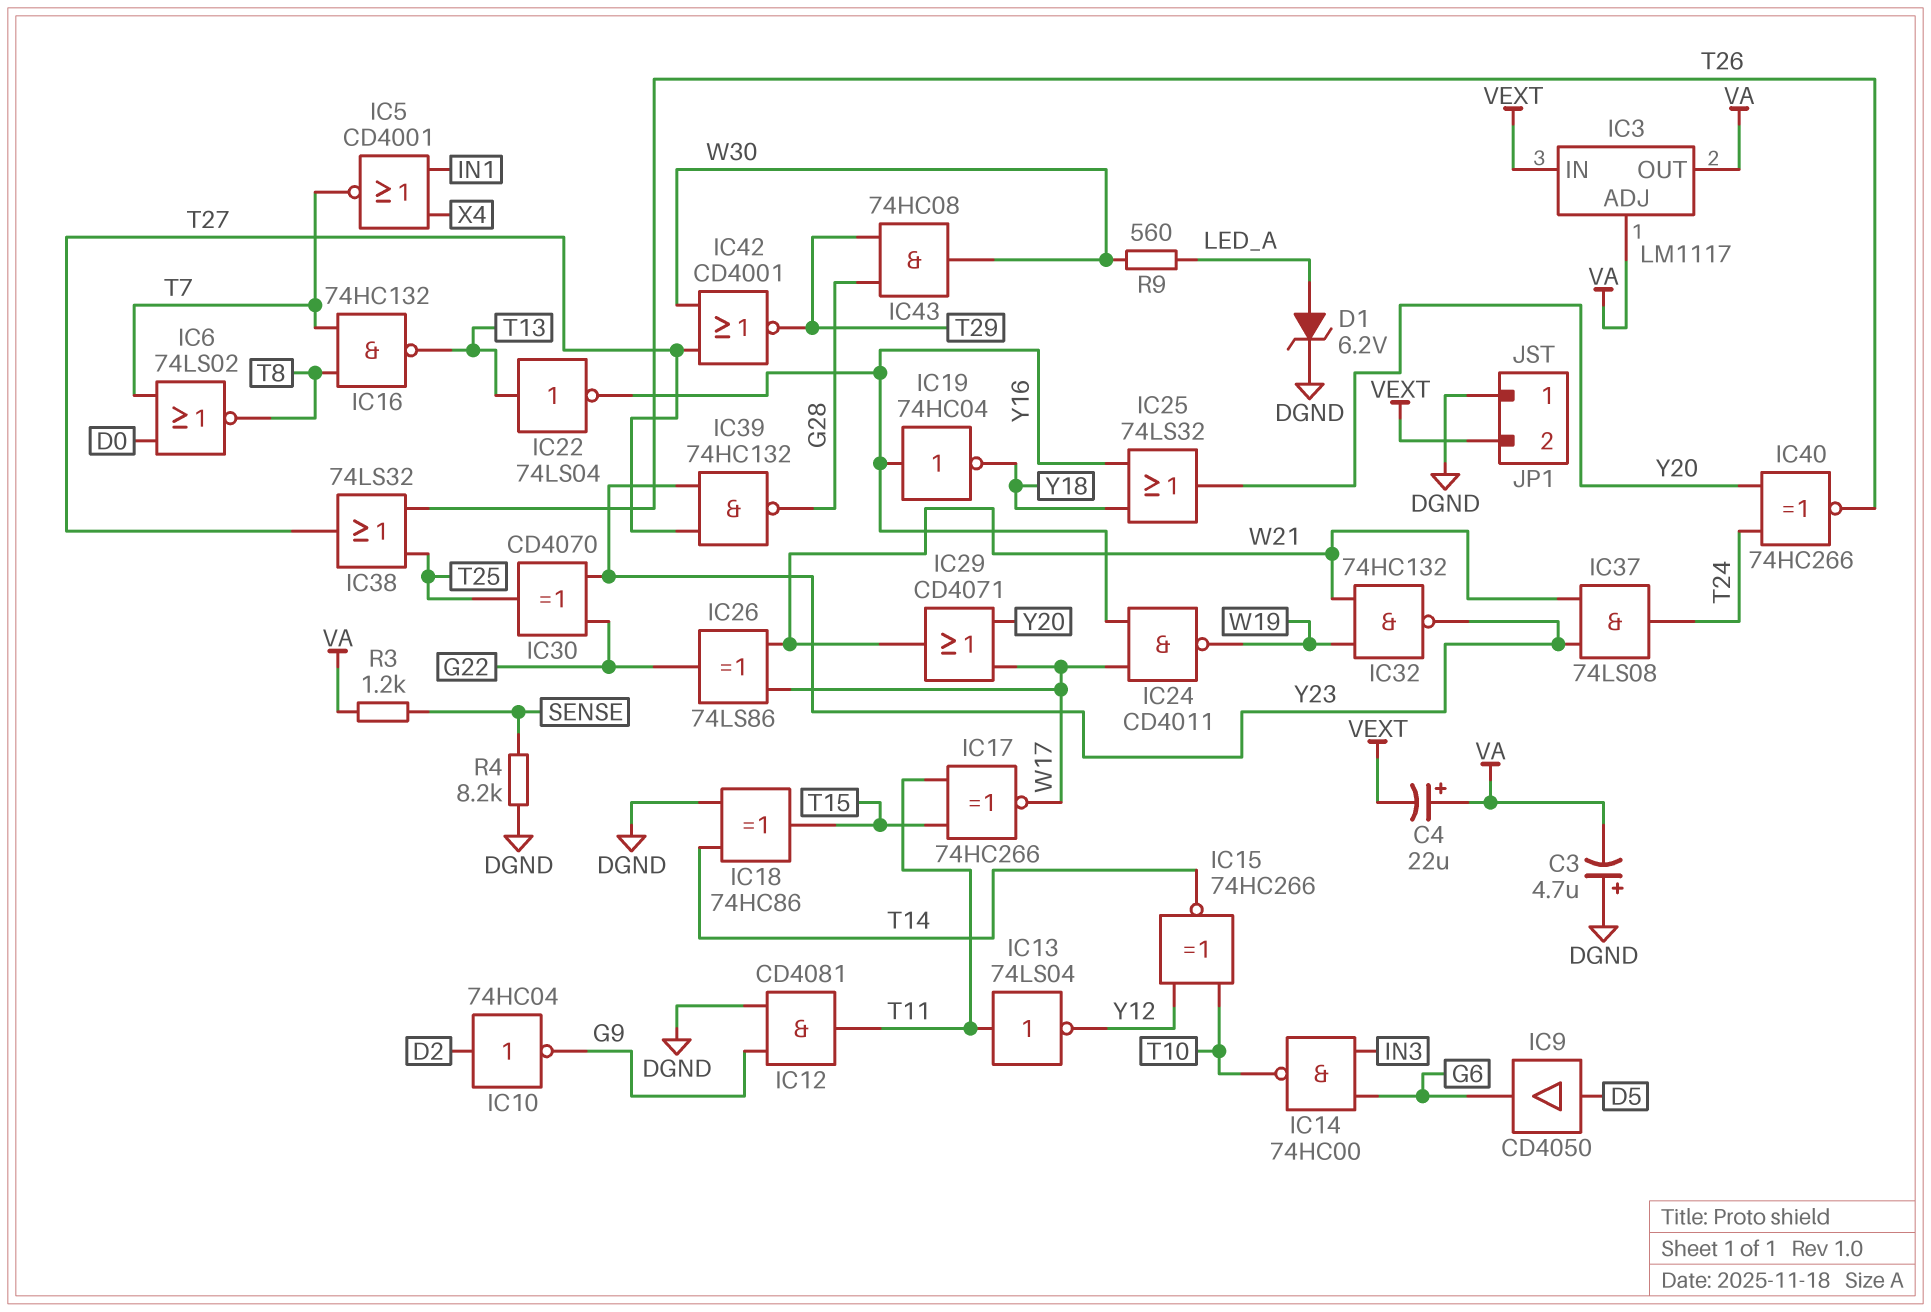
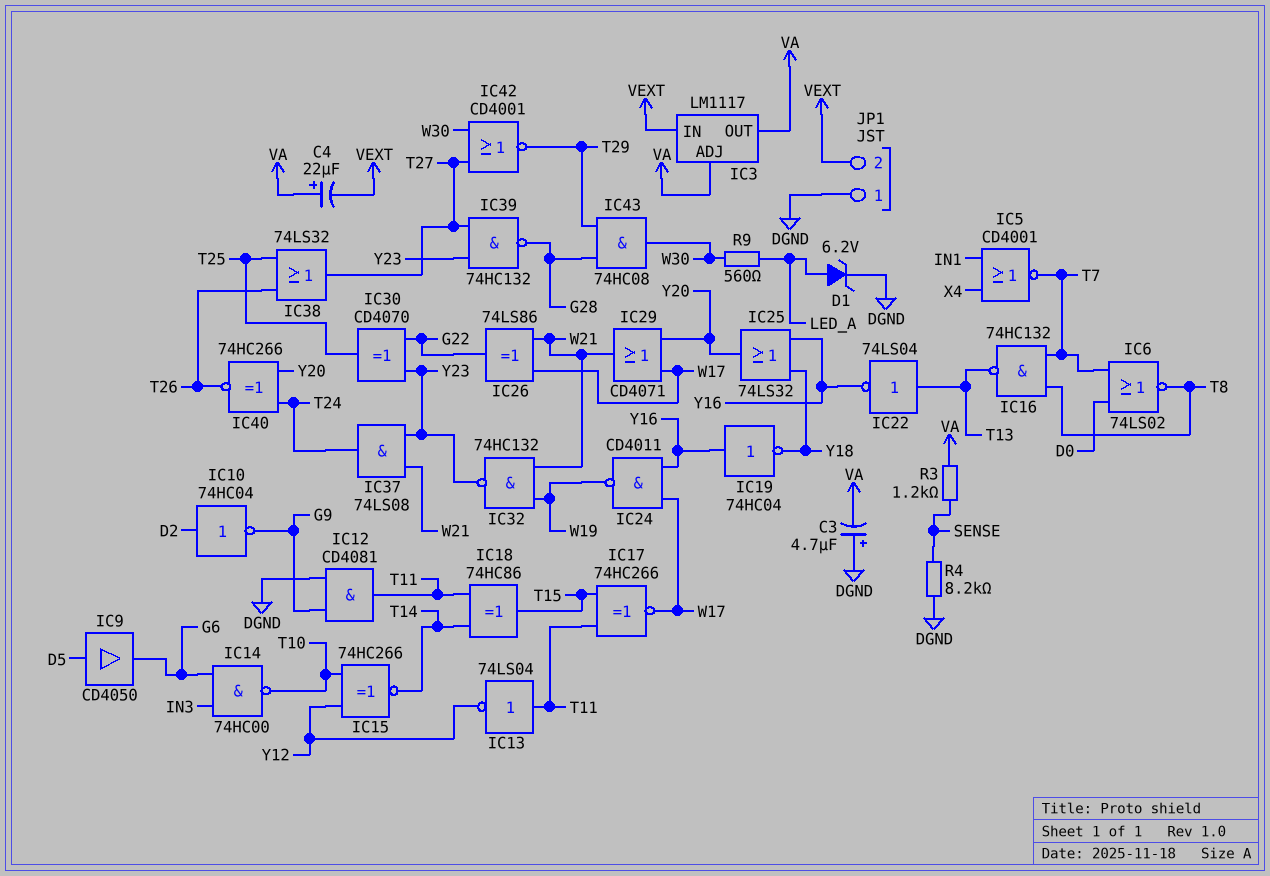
IC18: XOR 74HC86 (in DGND, in T14, out T15) -> XOR 74HC86 (in T11, in T14, out T15)

